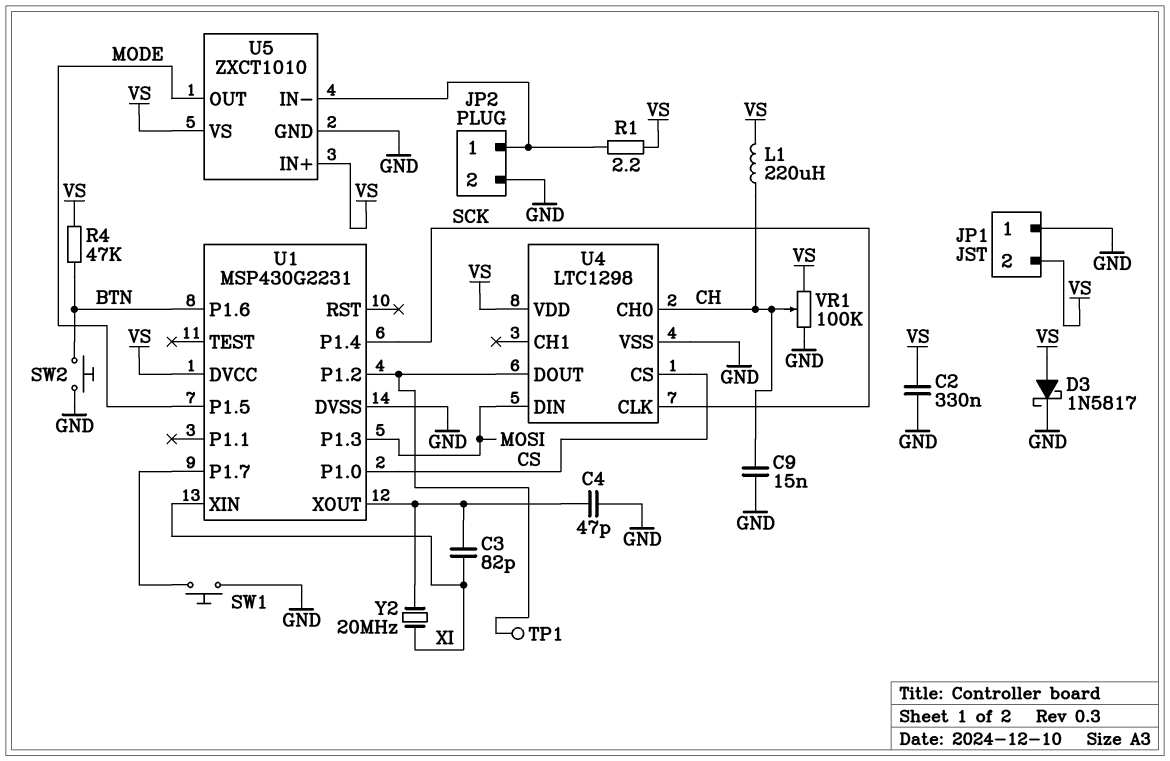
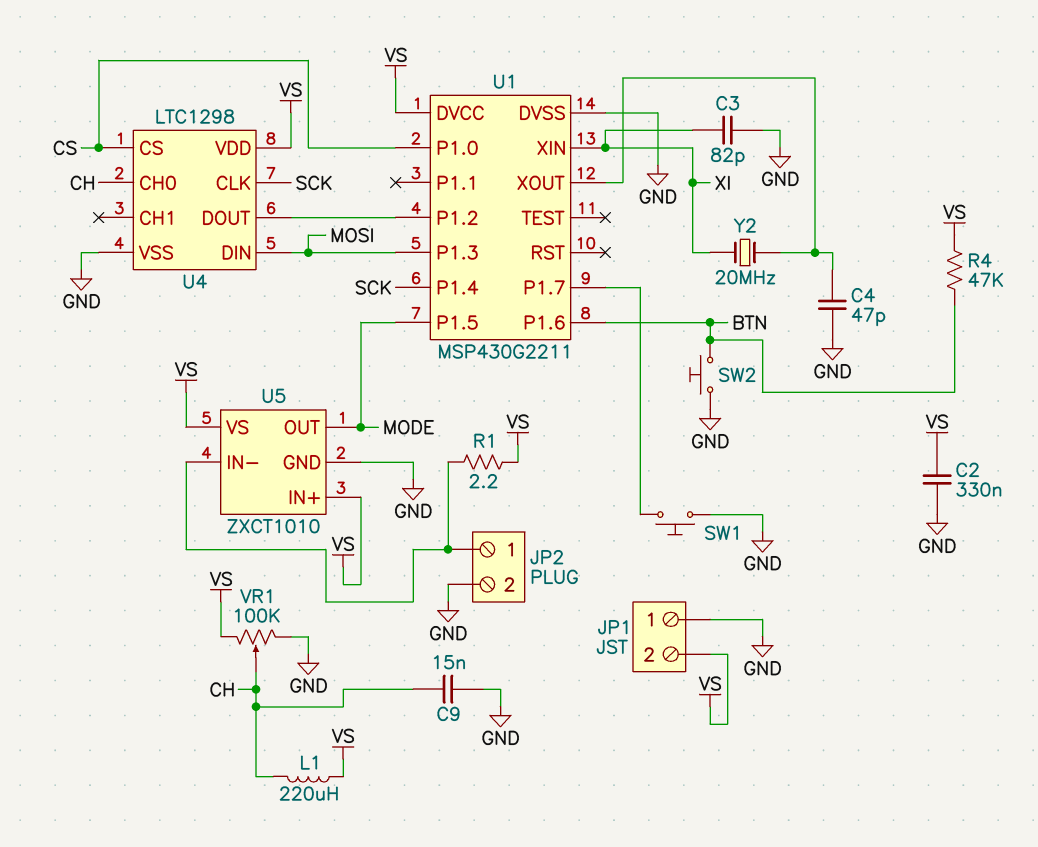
C3: 82pF (U1/XOUT, XI) -> 82pF (GND, XI)
D3: schottky 1N5817 (A VS, K GND) -> none
TP1: test point (U1/P1.2) -> none
U1: MSP430G2231 -> MSP430G2211

